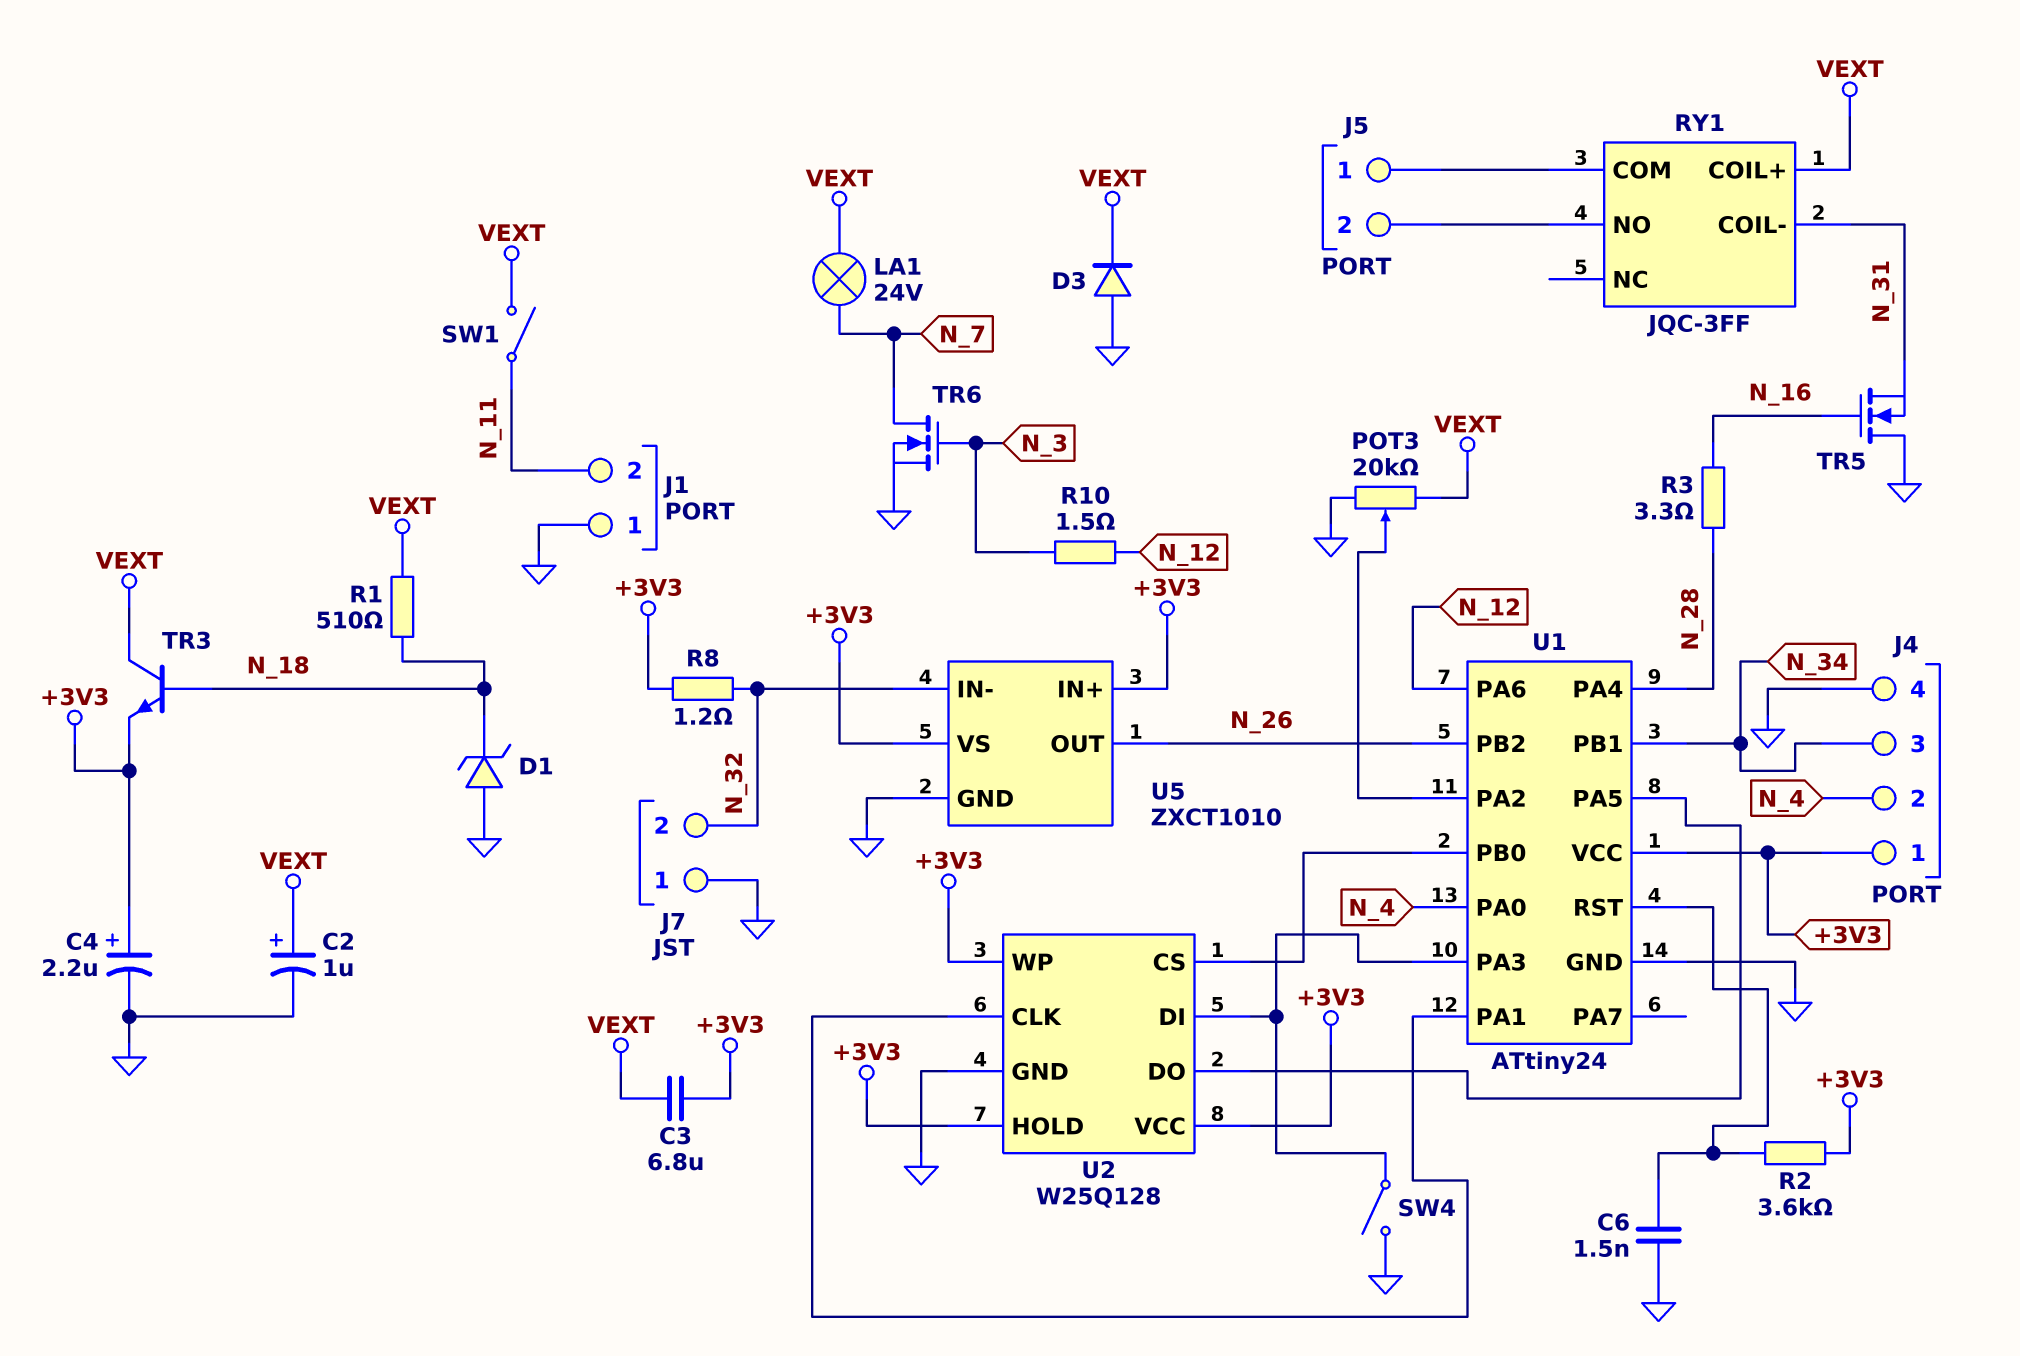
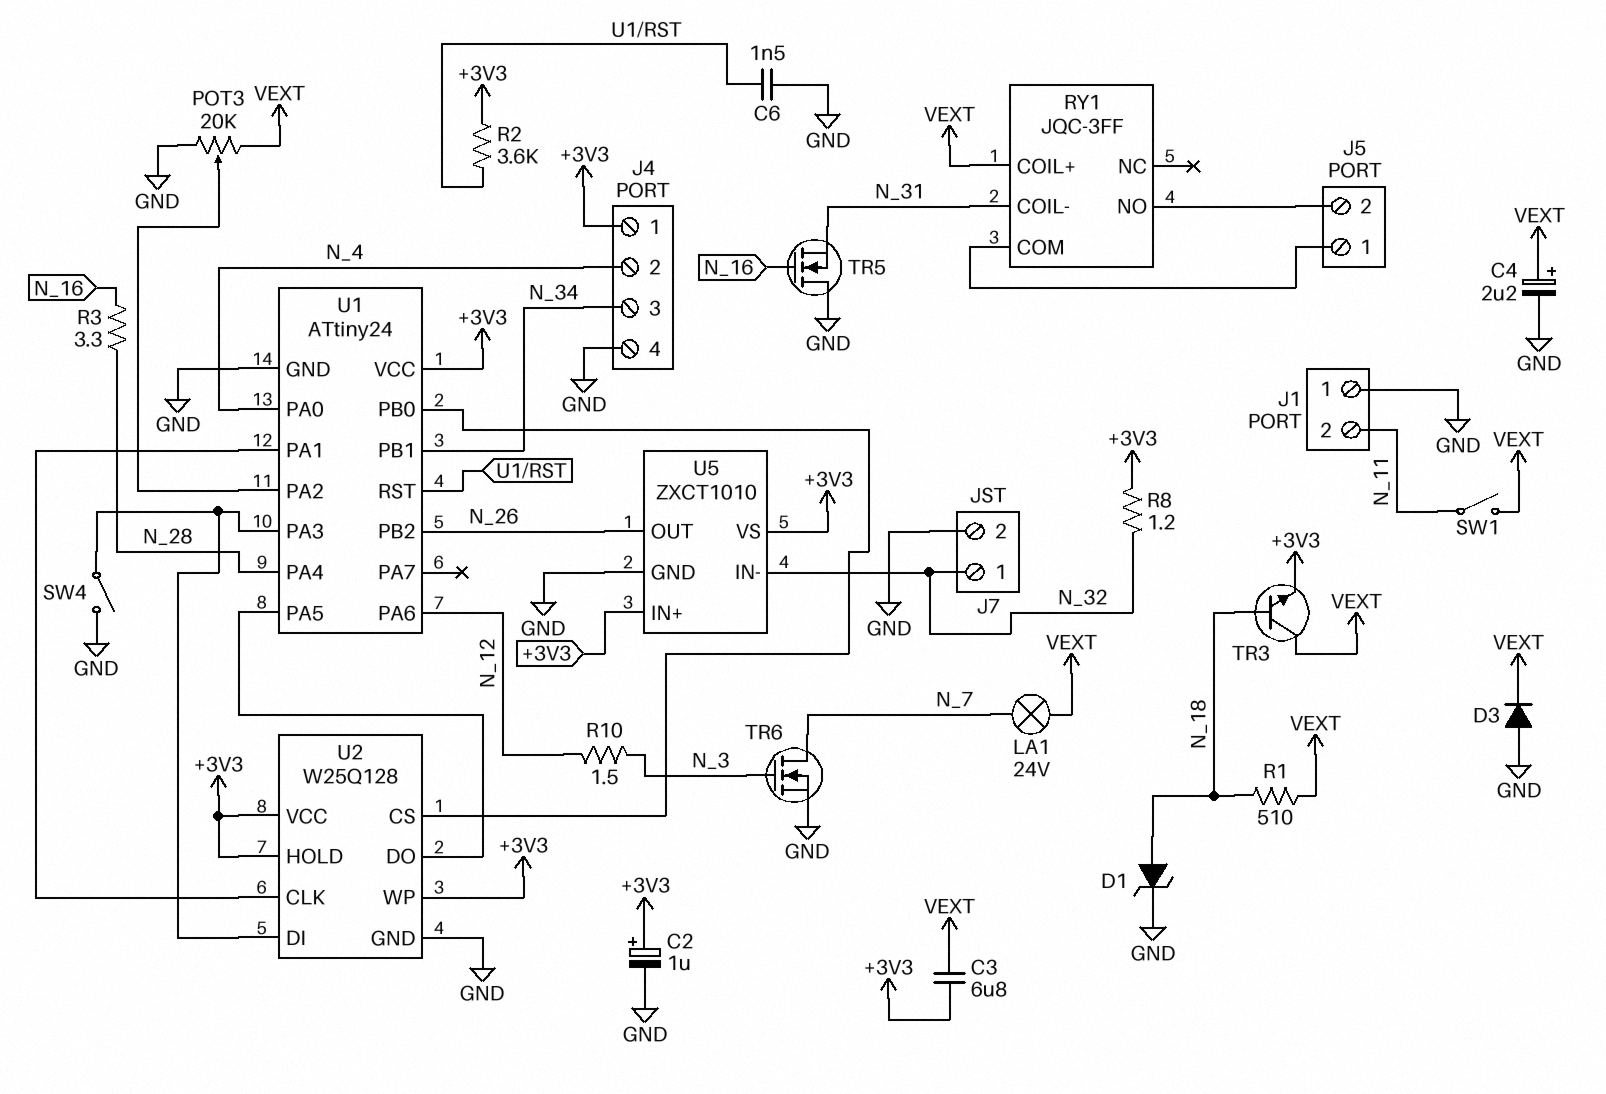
C2: 1uF (plus VEXT, minus GND) -> 1uF (plus +3V3, minus GND)
C4: 2.2uF (plus +3V3, minus GND) -> 2.2uF (plus VEXT, minus GND)
D1: zener (A GND, K N_18) -> zener (A N_18, K GND)
J7 pin 1: GND -> N_32
J7 pin 2: N_32 -> GND

